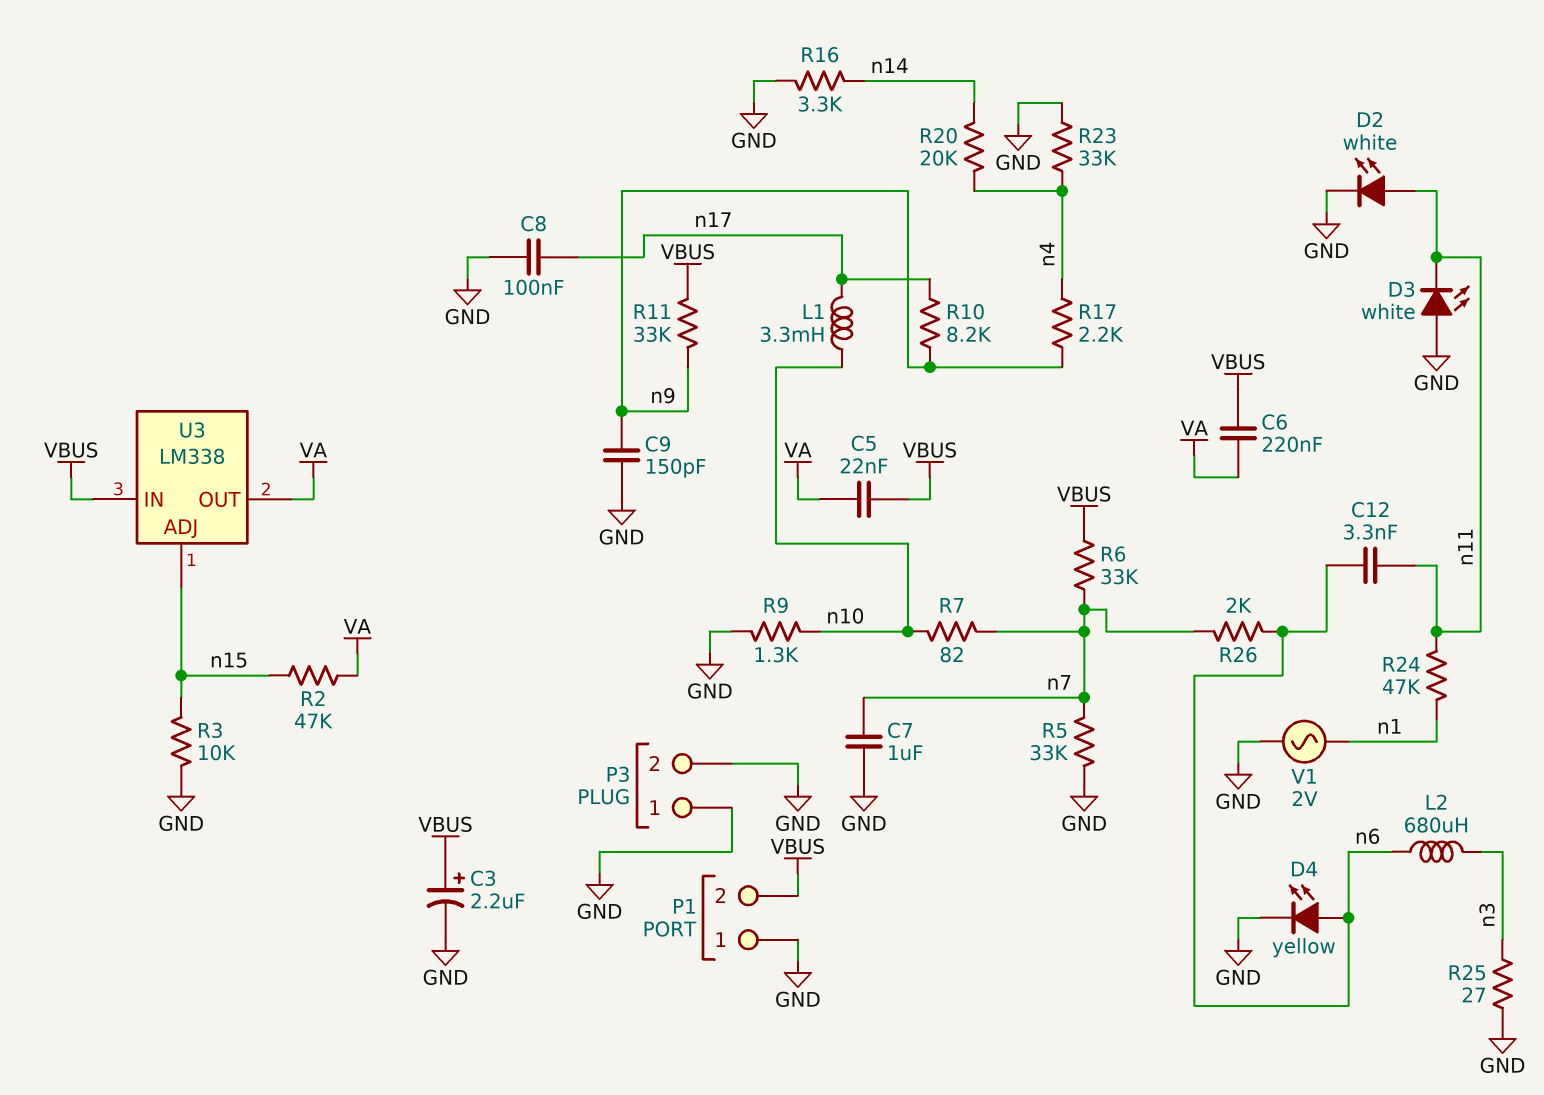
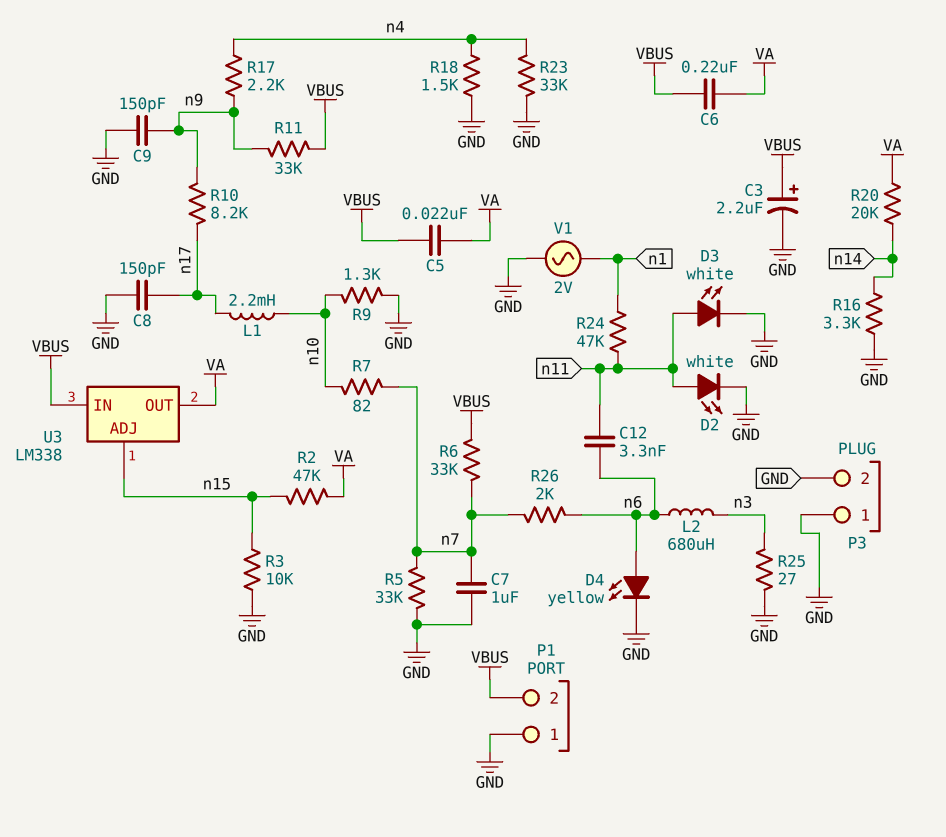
C8: 100nF (GND, n17) -> 150pF (GND, n17)
D3: LED white (A GND, K n11) -> LED white (A n11, K GND)
L1: 3.3mH (n10, n17) -> 2.2mH (n10, n17)
R18: none -> 1.5k (GND, n4)
R20: 20k (n4, n14) -> 20k (VA, n14)

